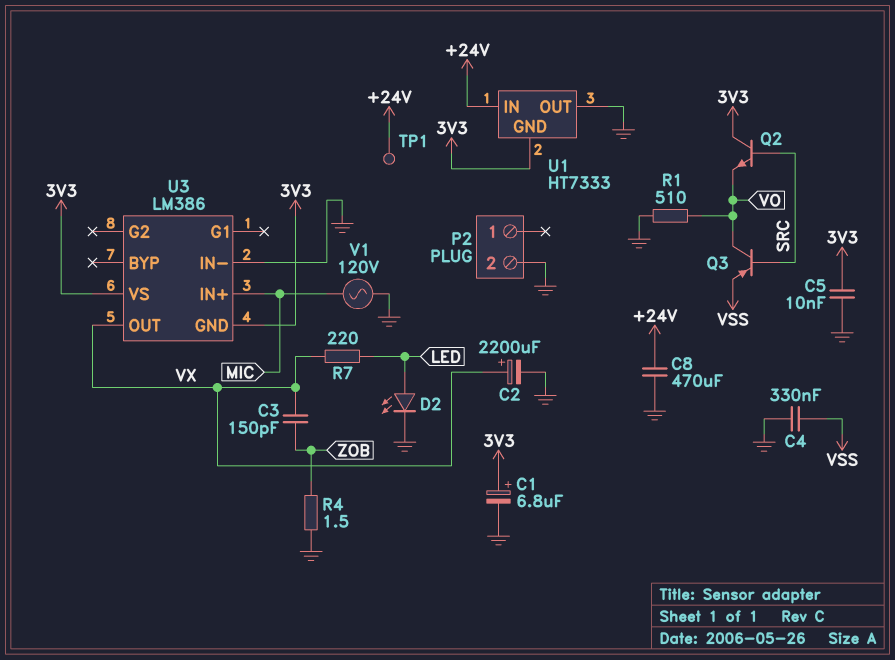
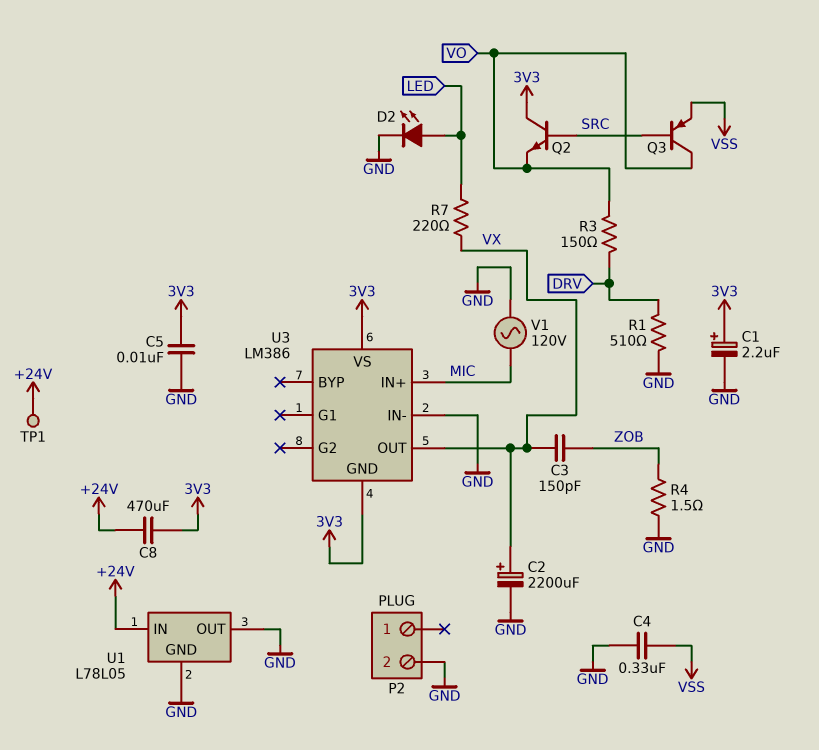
C1: 6.8uF (plus 3V3, minus GND) -> 2.2uF (plus 3V3, minus GND)
C8: 470uF (+24V, GND) -> 470uF (+24V, 3V3)
R1: 510 (GND, VO) -> 510 (DRV, GND)
R3: none -> 150 (DRV, VO)
U1: HT7333 -> L78L05
U1 pin GND: 3V3 -> GND

